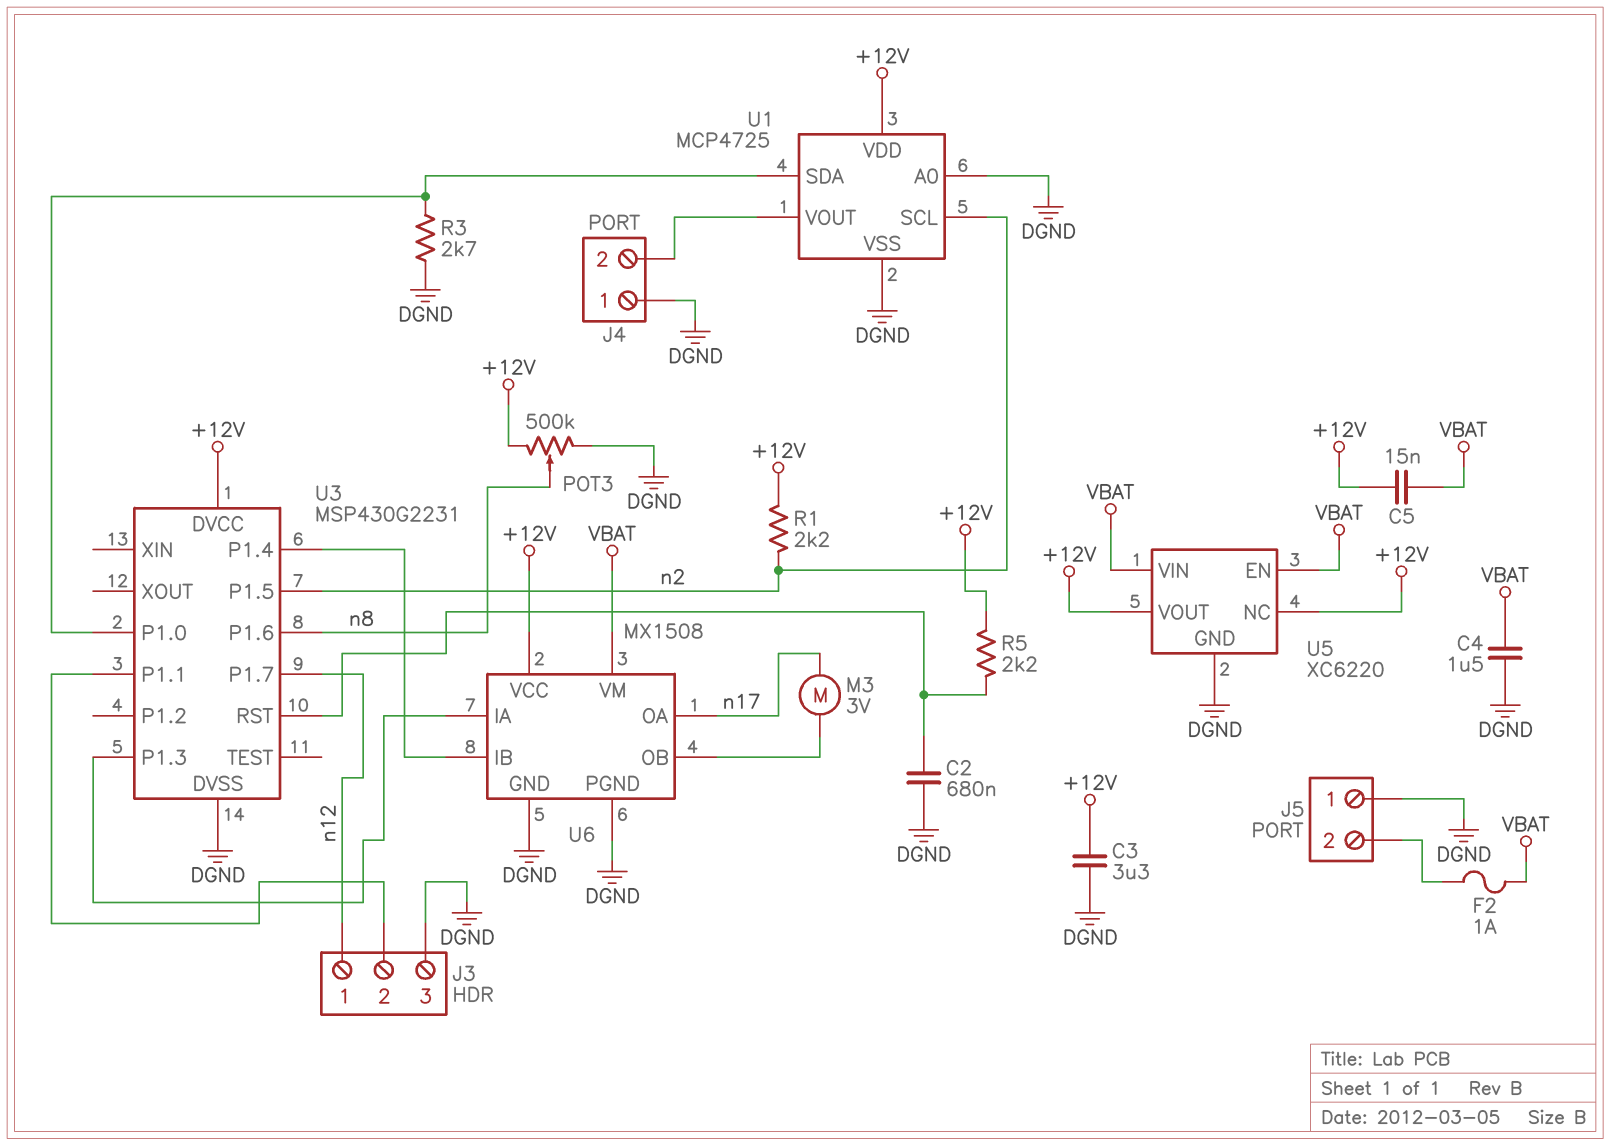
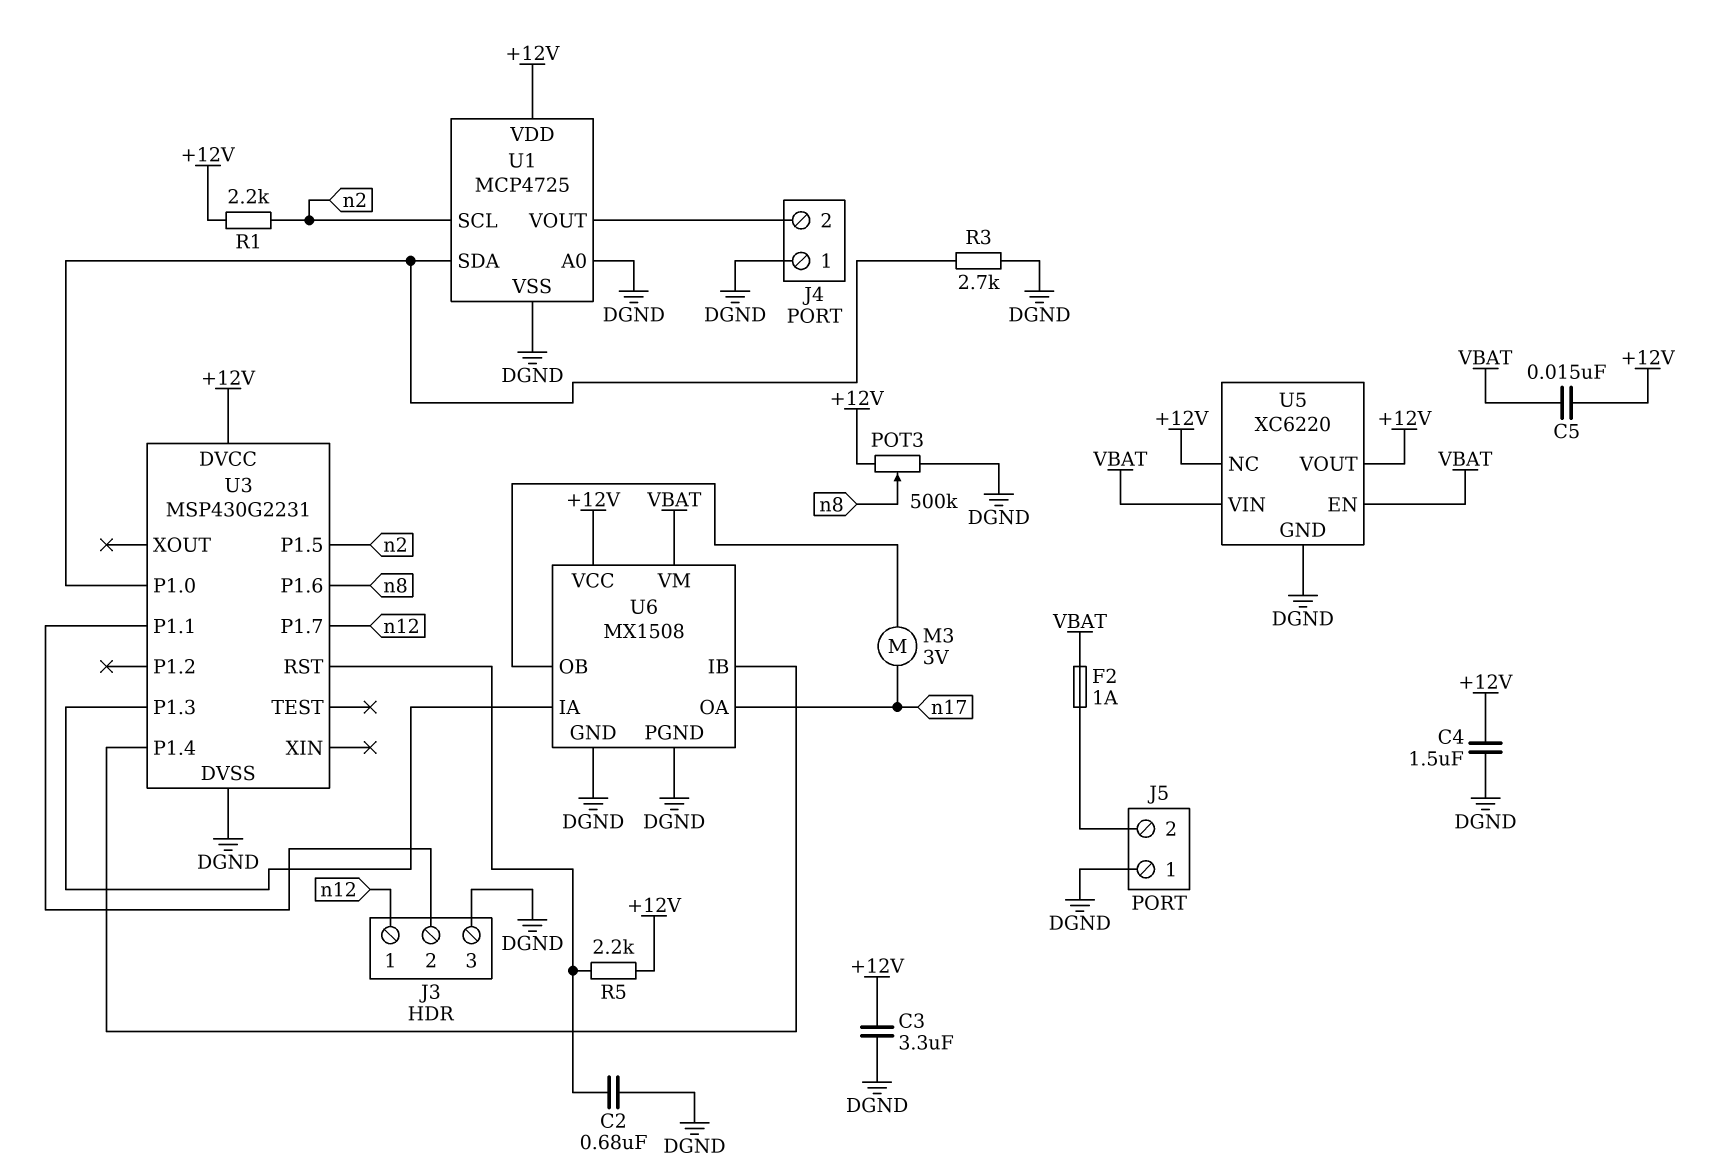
C4: 1.5uF (DGND, VBAT) -> 1.5uF (+12V, DGND)

